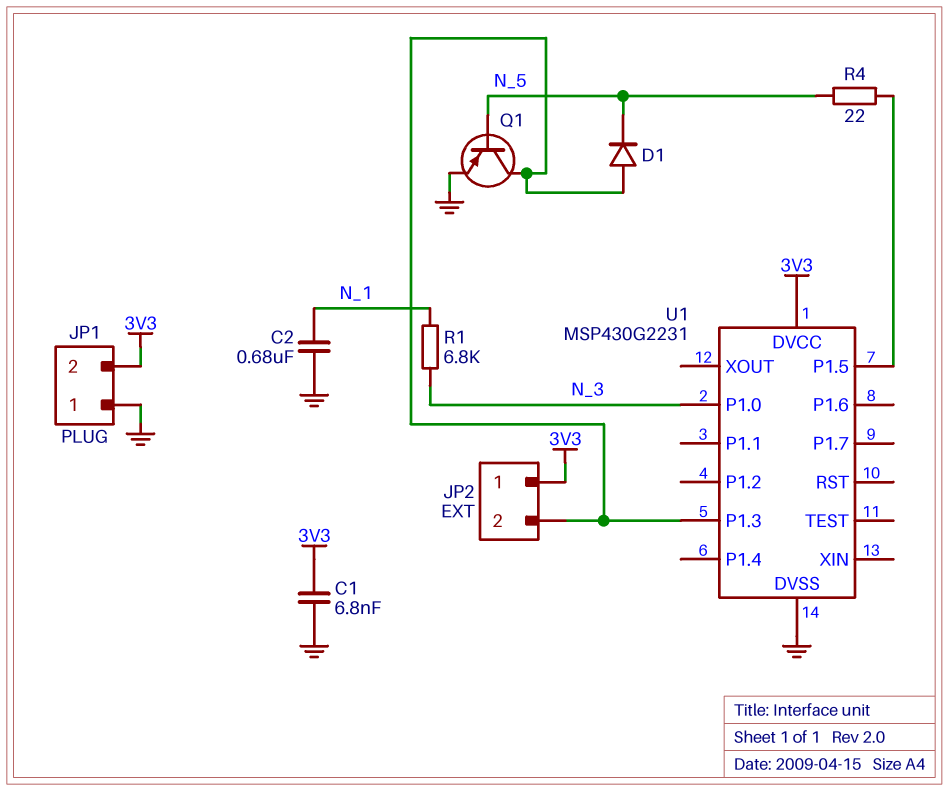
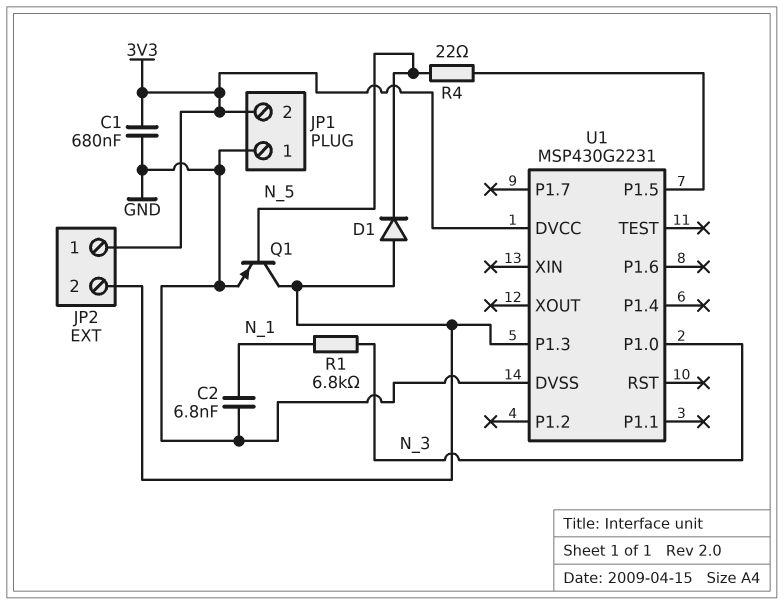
C1: 6.8nF (3V3, GND) -> 680nF (3V3, GND)
C2: 680nF (GND, N_1) -> 6.8nF (GND, N_1)

